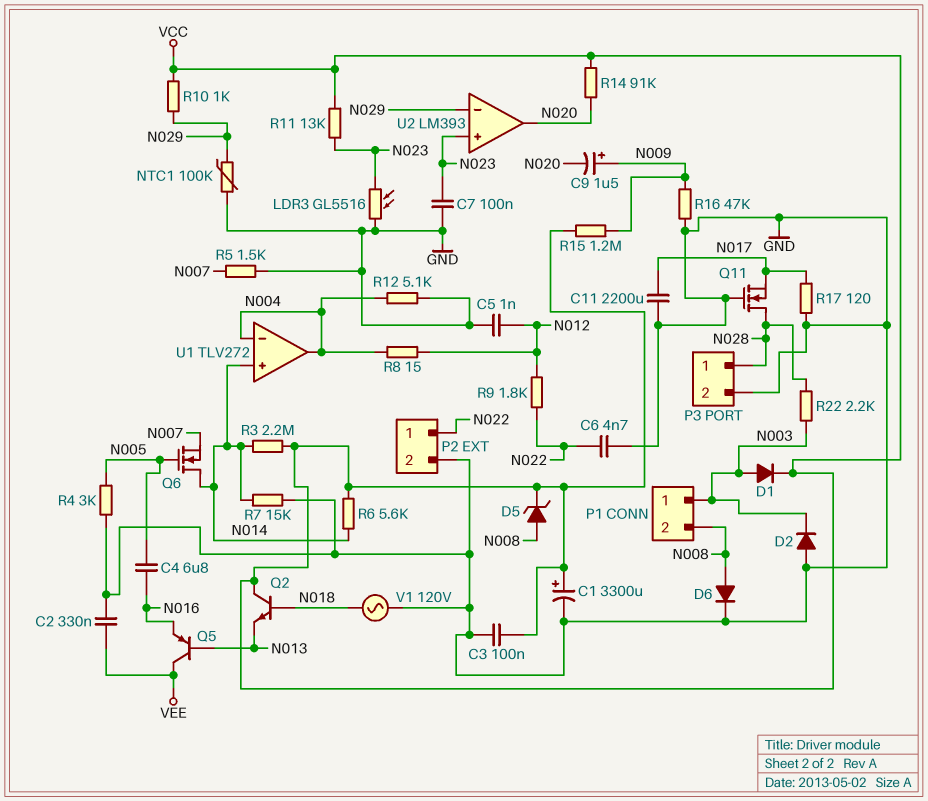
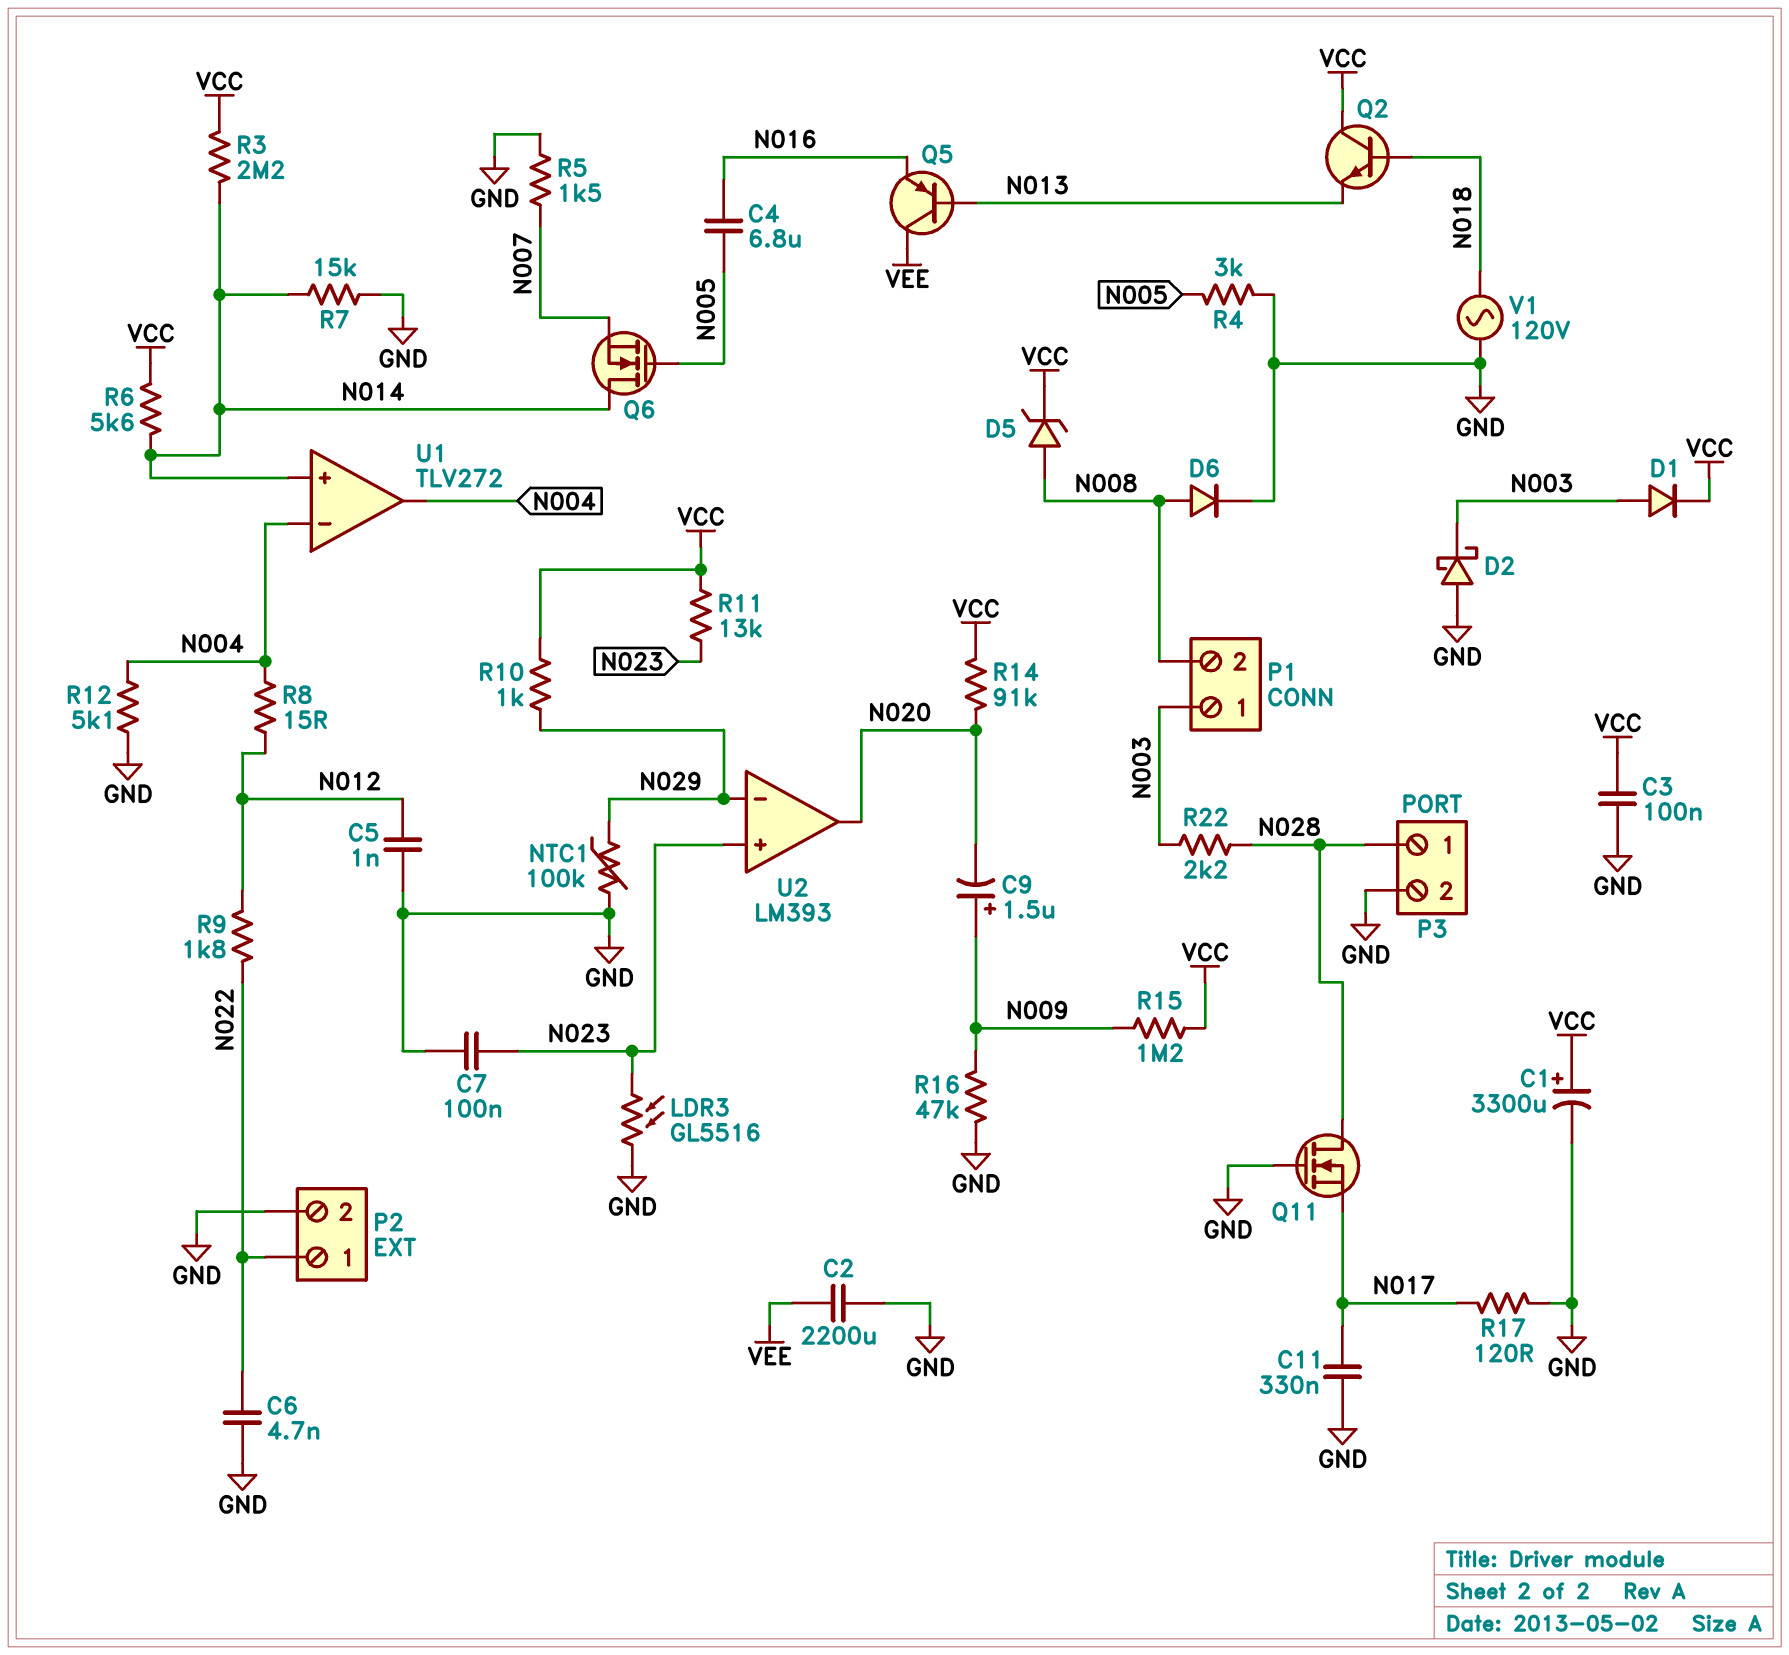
C2: 330nF (GND, VEE) -> 2200uF (GND, VEE)
C11: 2200uF (GND, N017) -> 330nF (GND, N017)
D2: diode (A GND, K N003) -> schottky (A GND, K N003)

